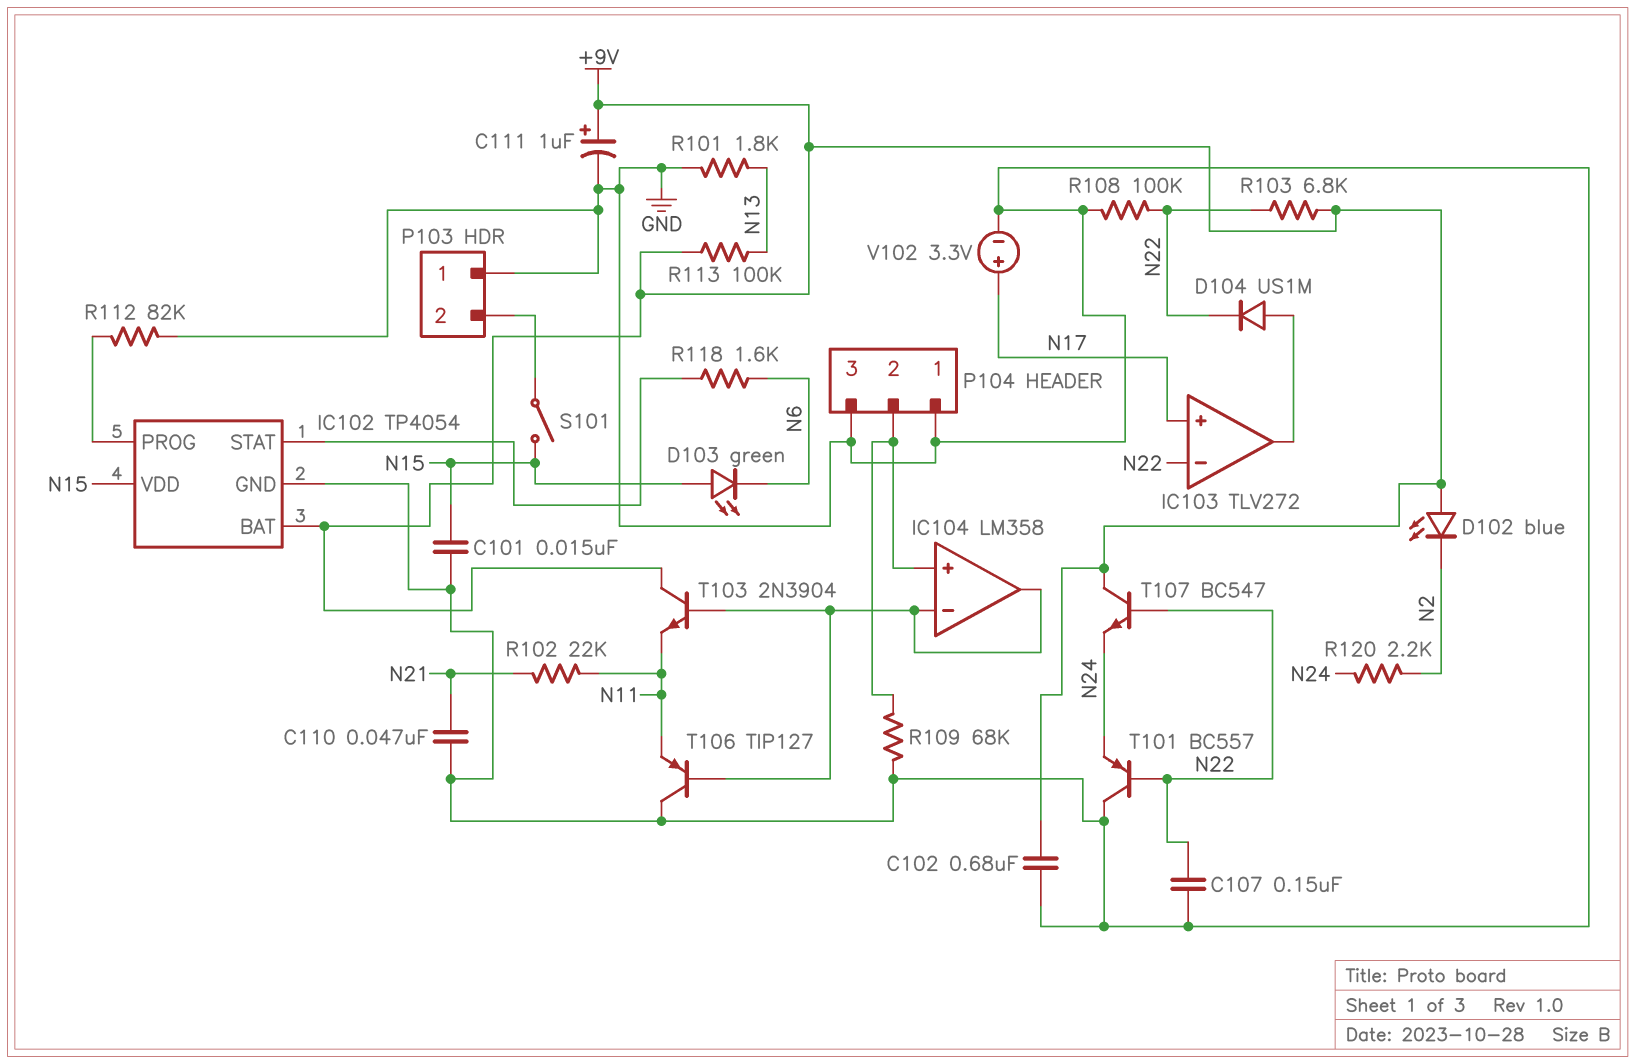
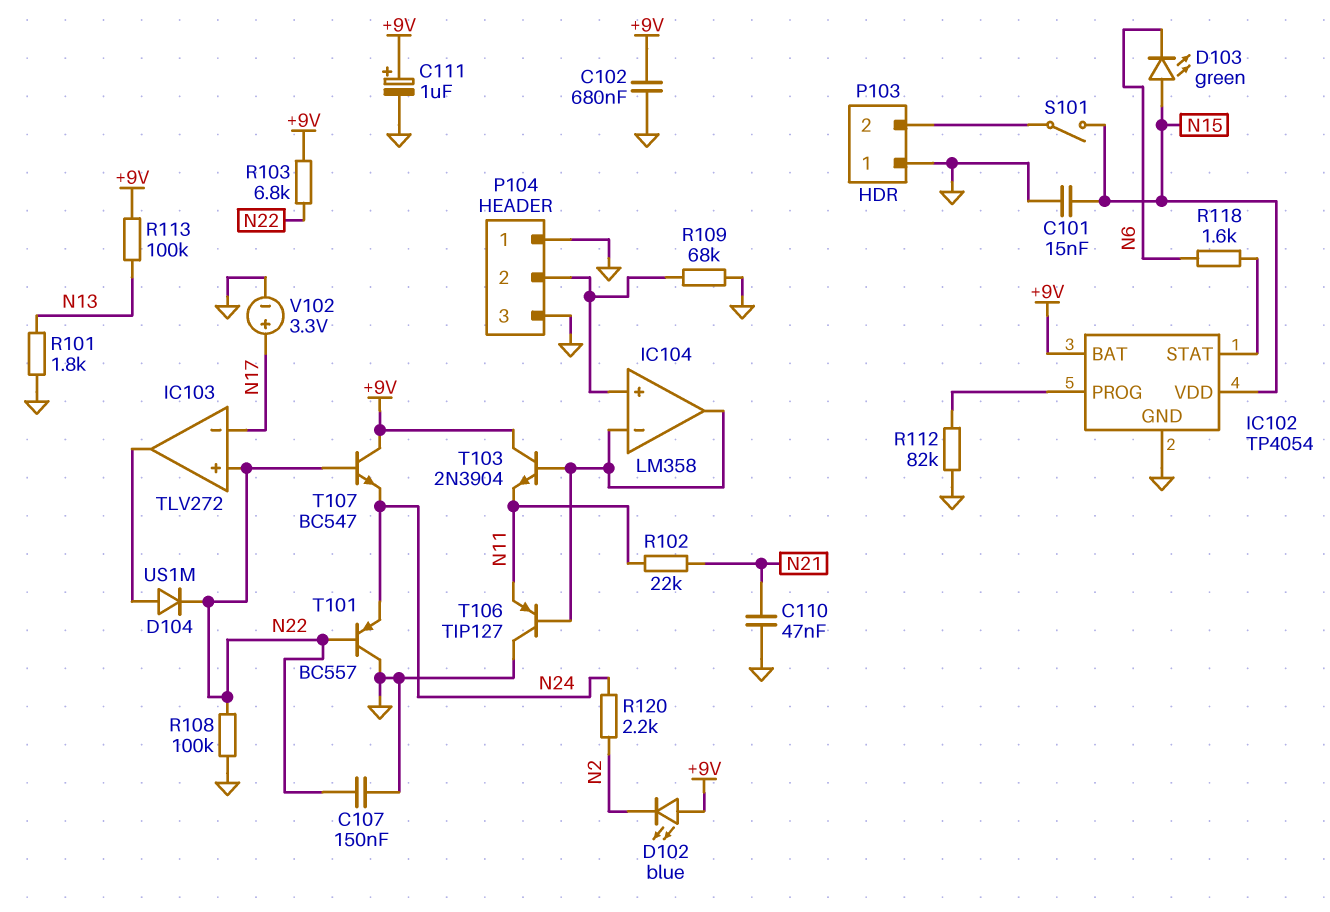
IC103 pin in+: N17 -> N22
IC103 pin in-: N22 -> N17

